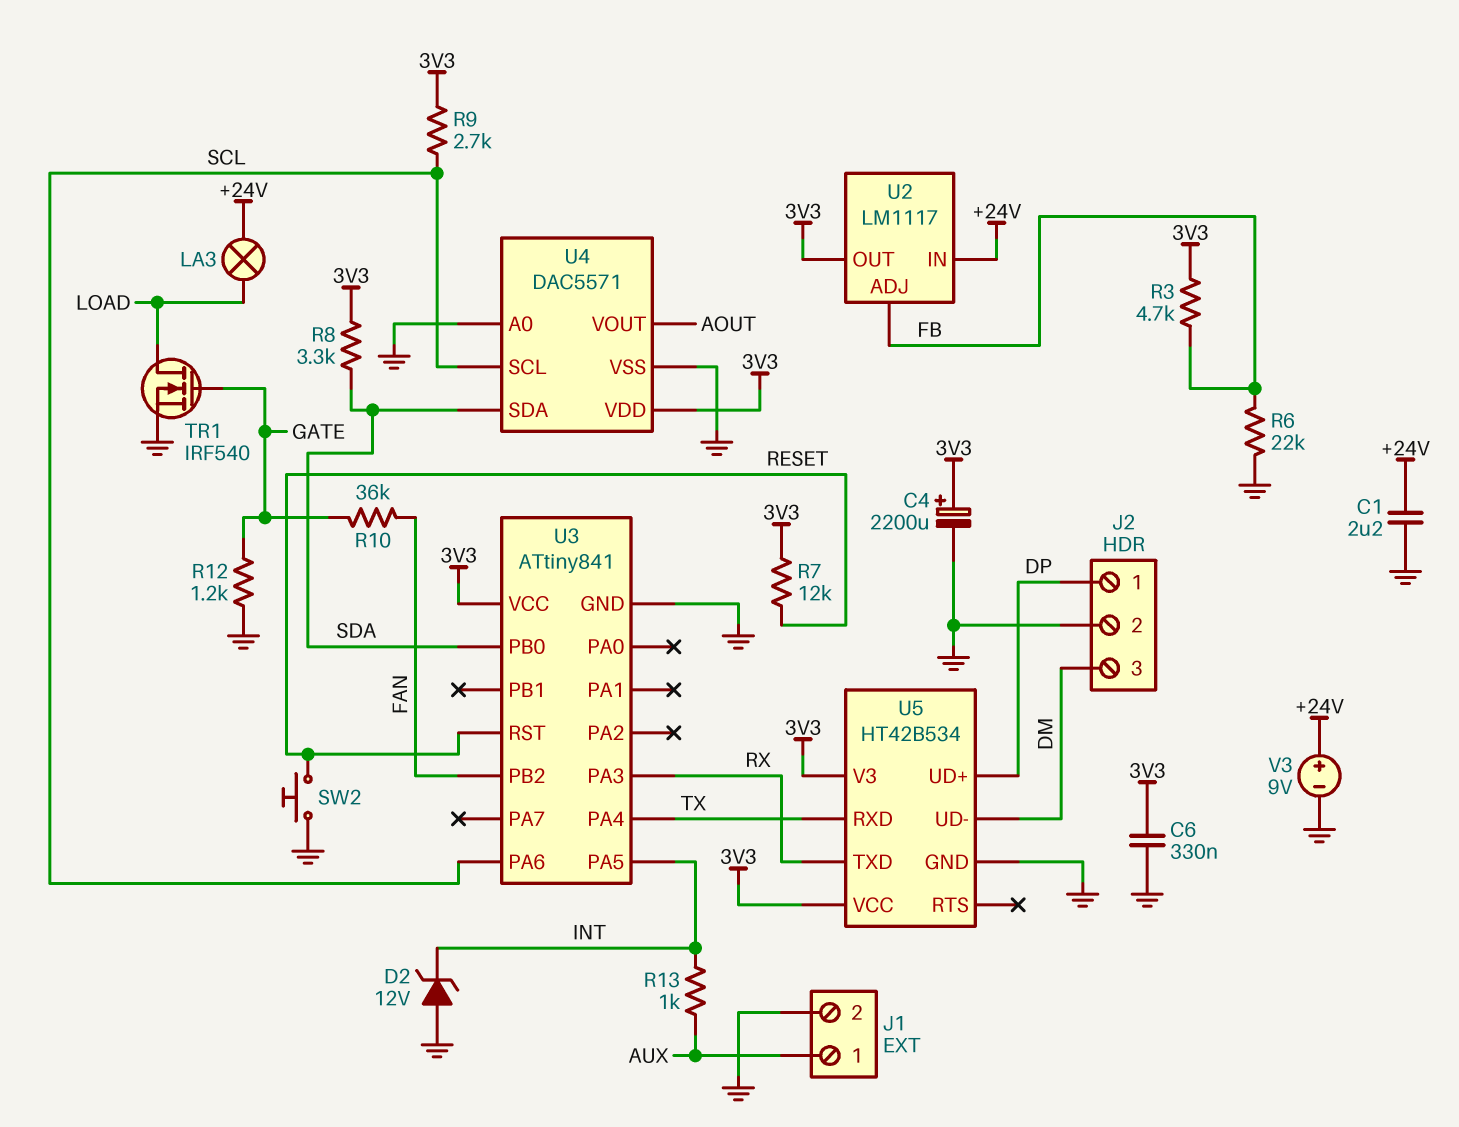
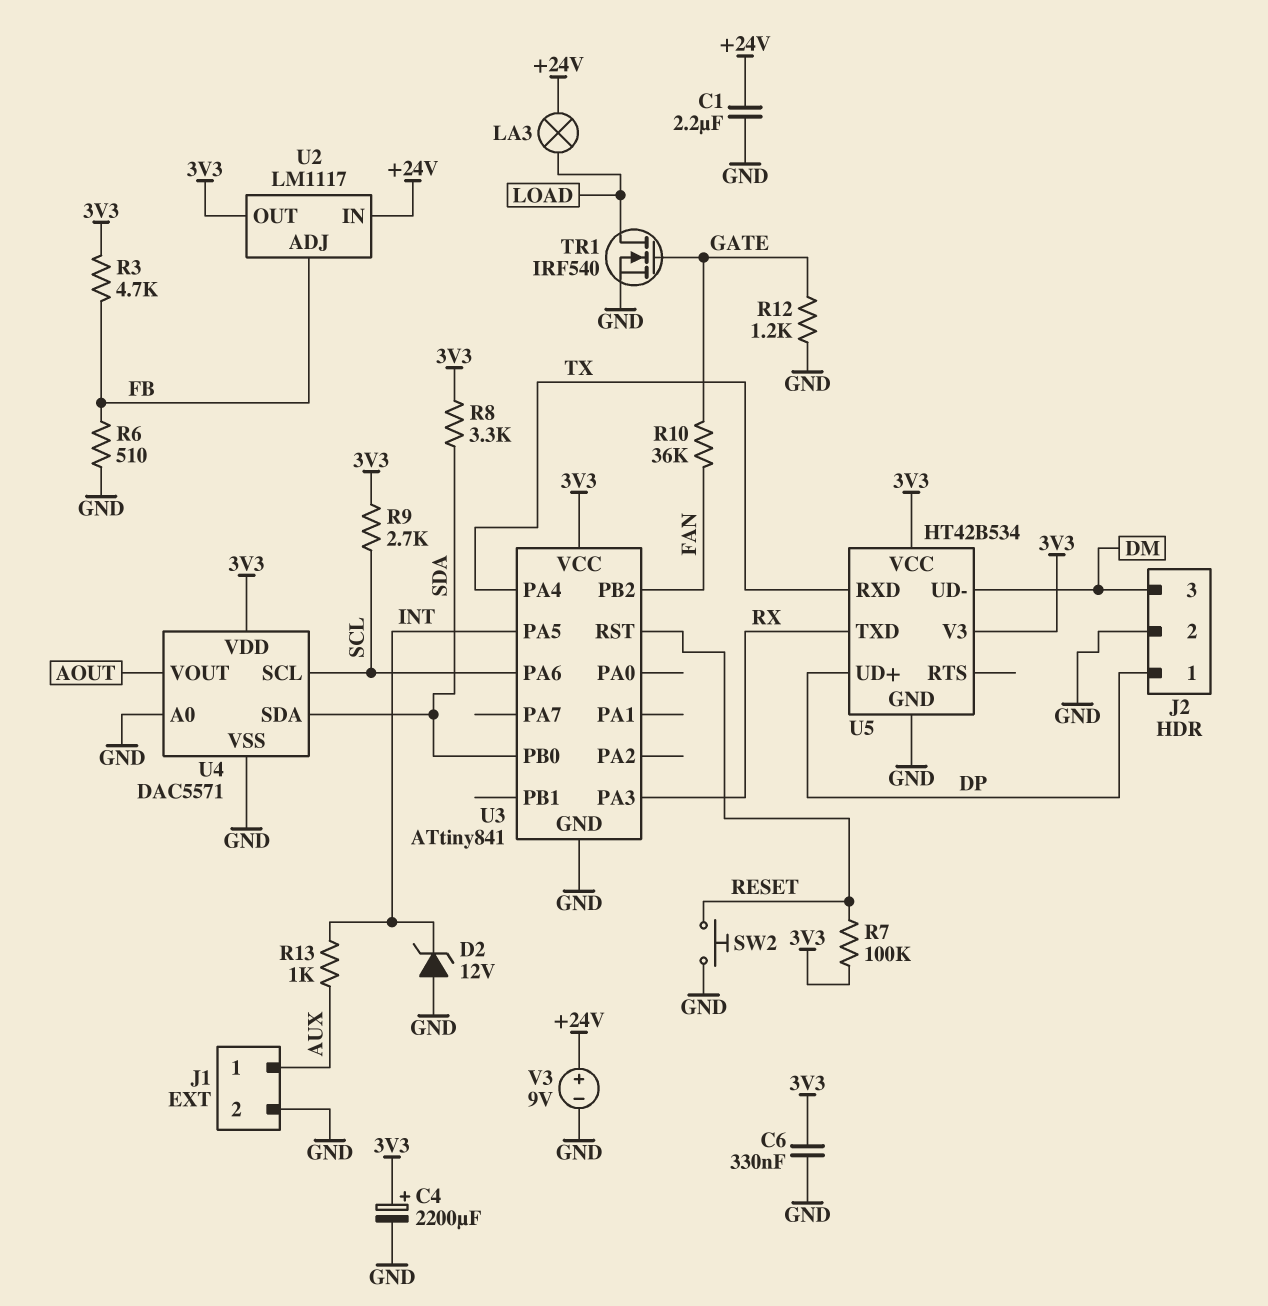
R6: 22k (FB, GND) -> 510 (FB, GND)
R7: 12k (3V3, RESET) -> 100k (3V3, RESET)

